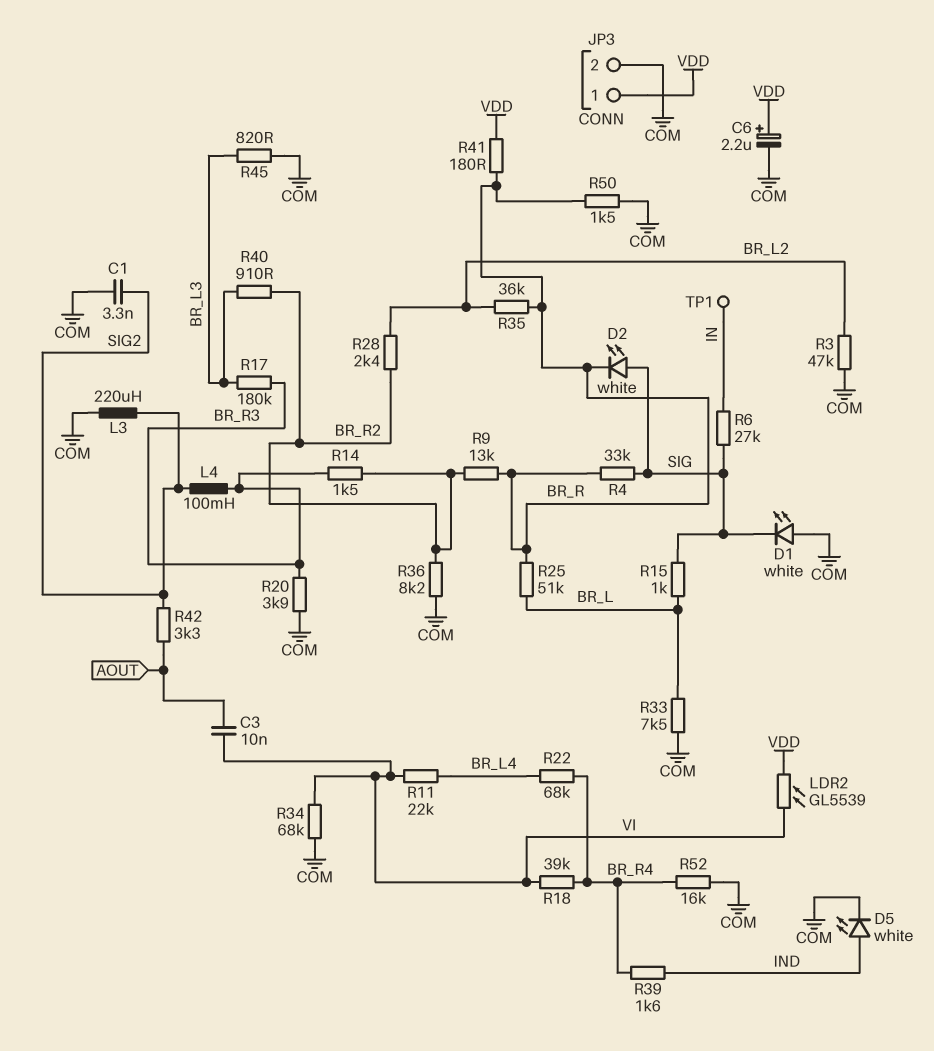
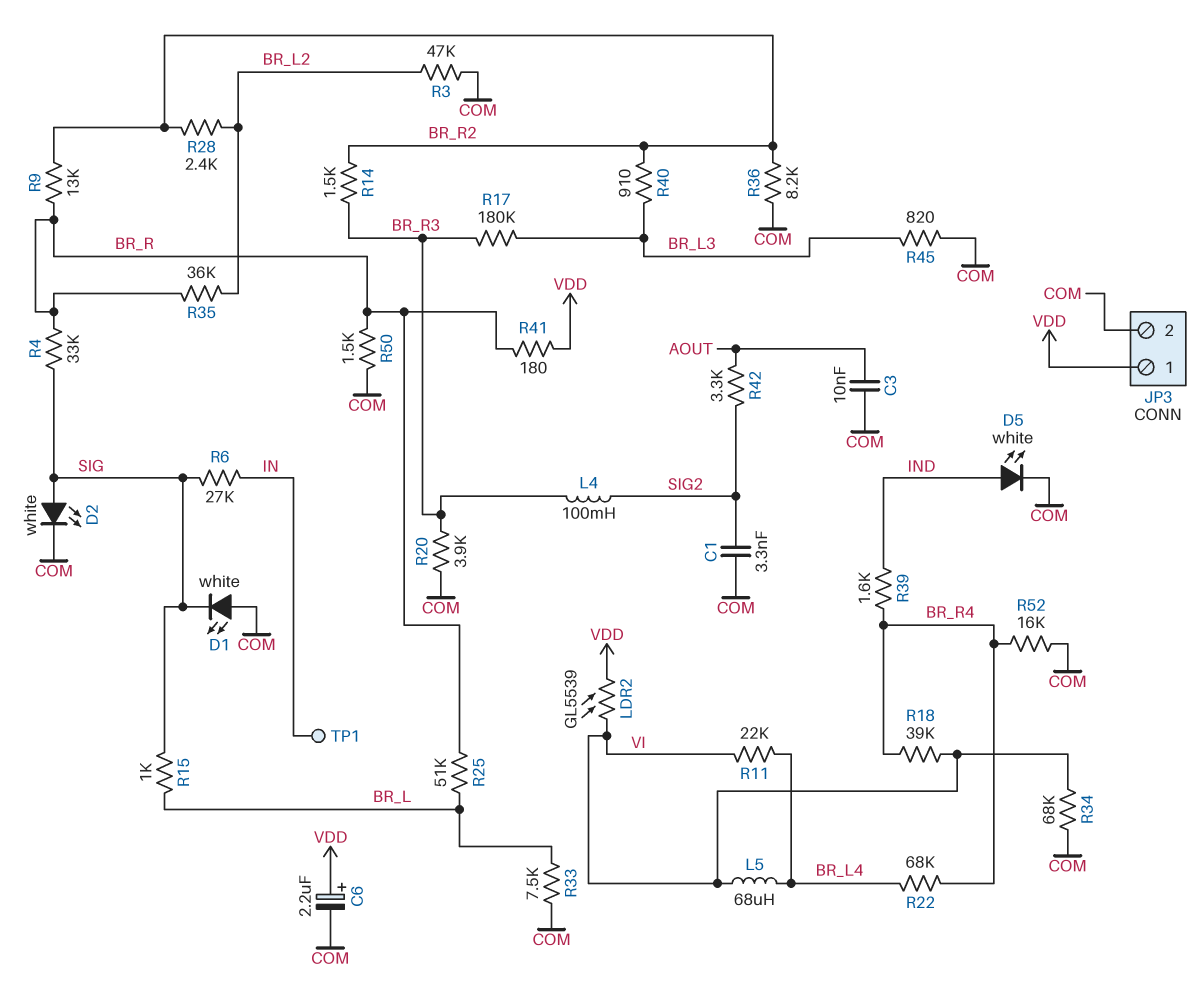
C3: 10nF (AOUT, VI) -> 10nF (AOUT, COM)
D2: LED white (A SIG, K BR_R) -> LED white (A SIG, K COM)
L3: 220uH (COM, SIG2) -> none
L5: none -> 68uH (BR_L4, VI)

